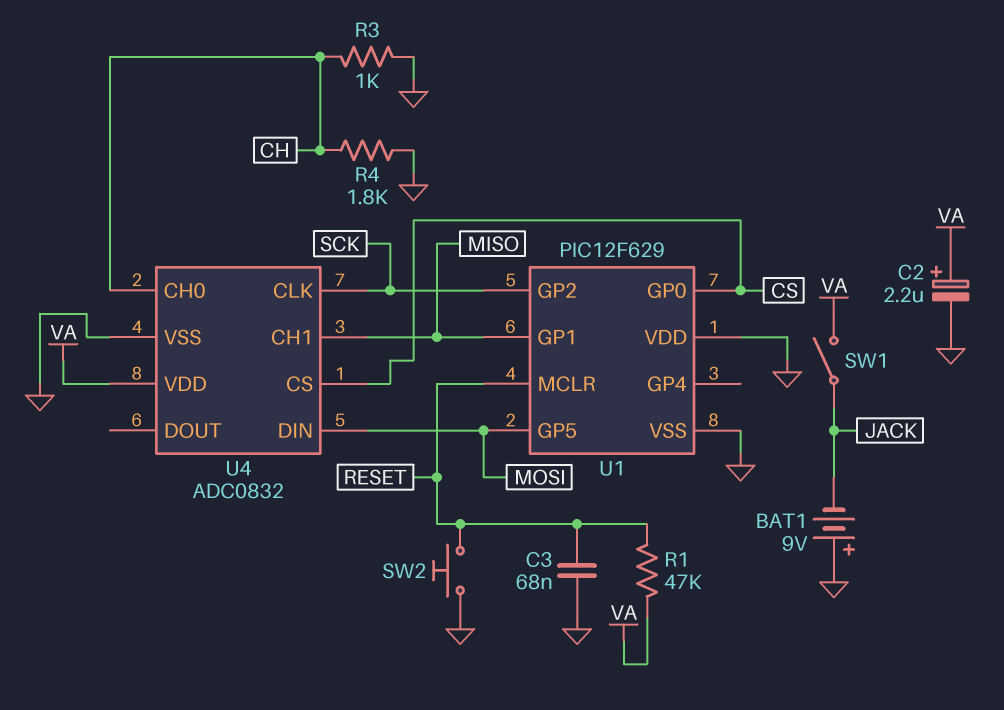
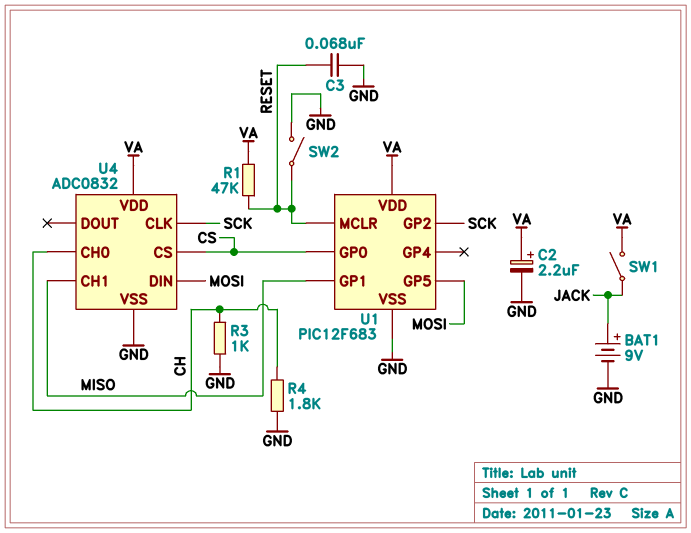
BAT1: 9V (plus GND, minus JACK) -> 9V (plus JACK, minus GND)
SW2: button (GND, RESET) -> switch (GND, RESET)
U1: PIC12F629 -> PIC12F683
U1 pin VDD: GND -> VA

